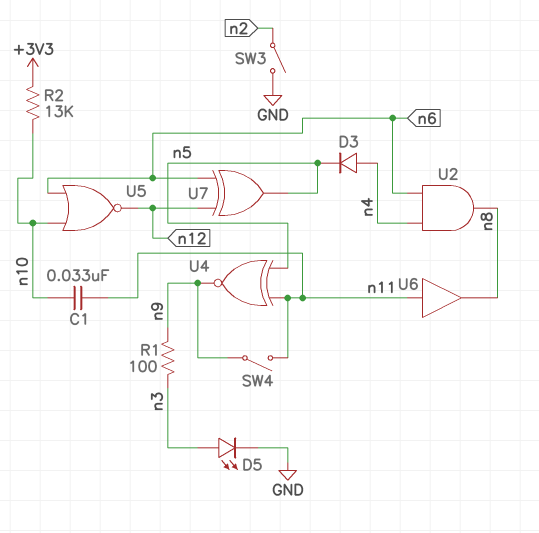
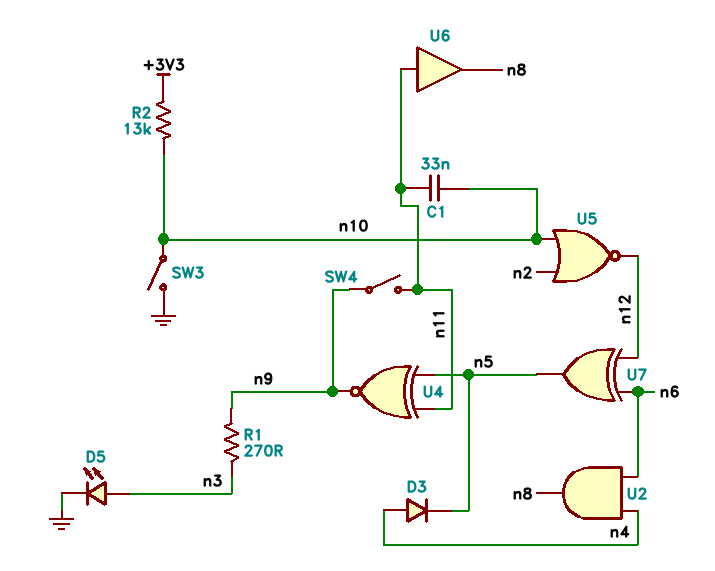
R1: 100 (n3, n9) -> 270 (n3, n9)
SW3: switch (GND, n2) -> switch (GND, n10)
U5: NOR (in n6, in n10, out n12) -> NOR (in n2, in n10, out n12)

